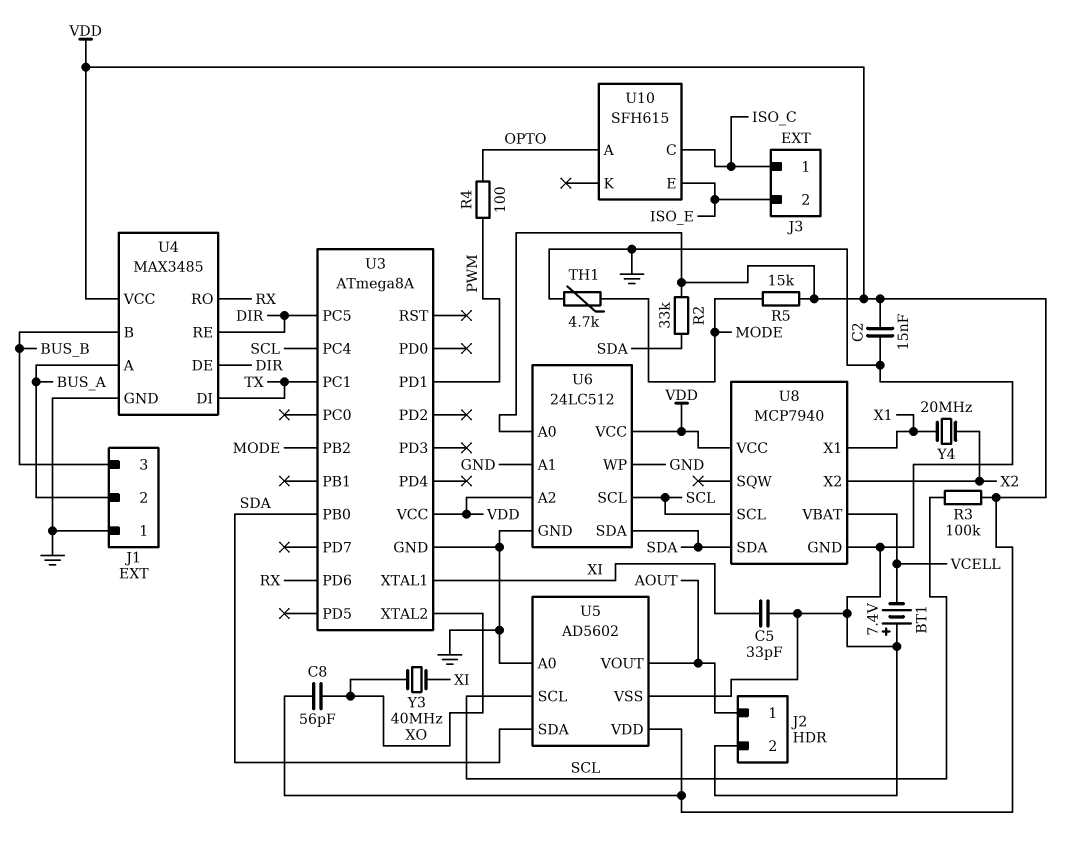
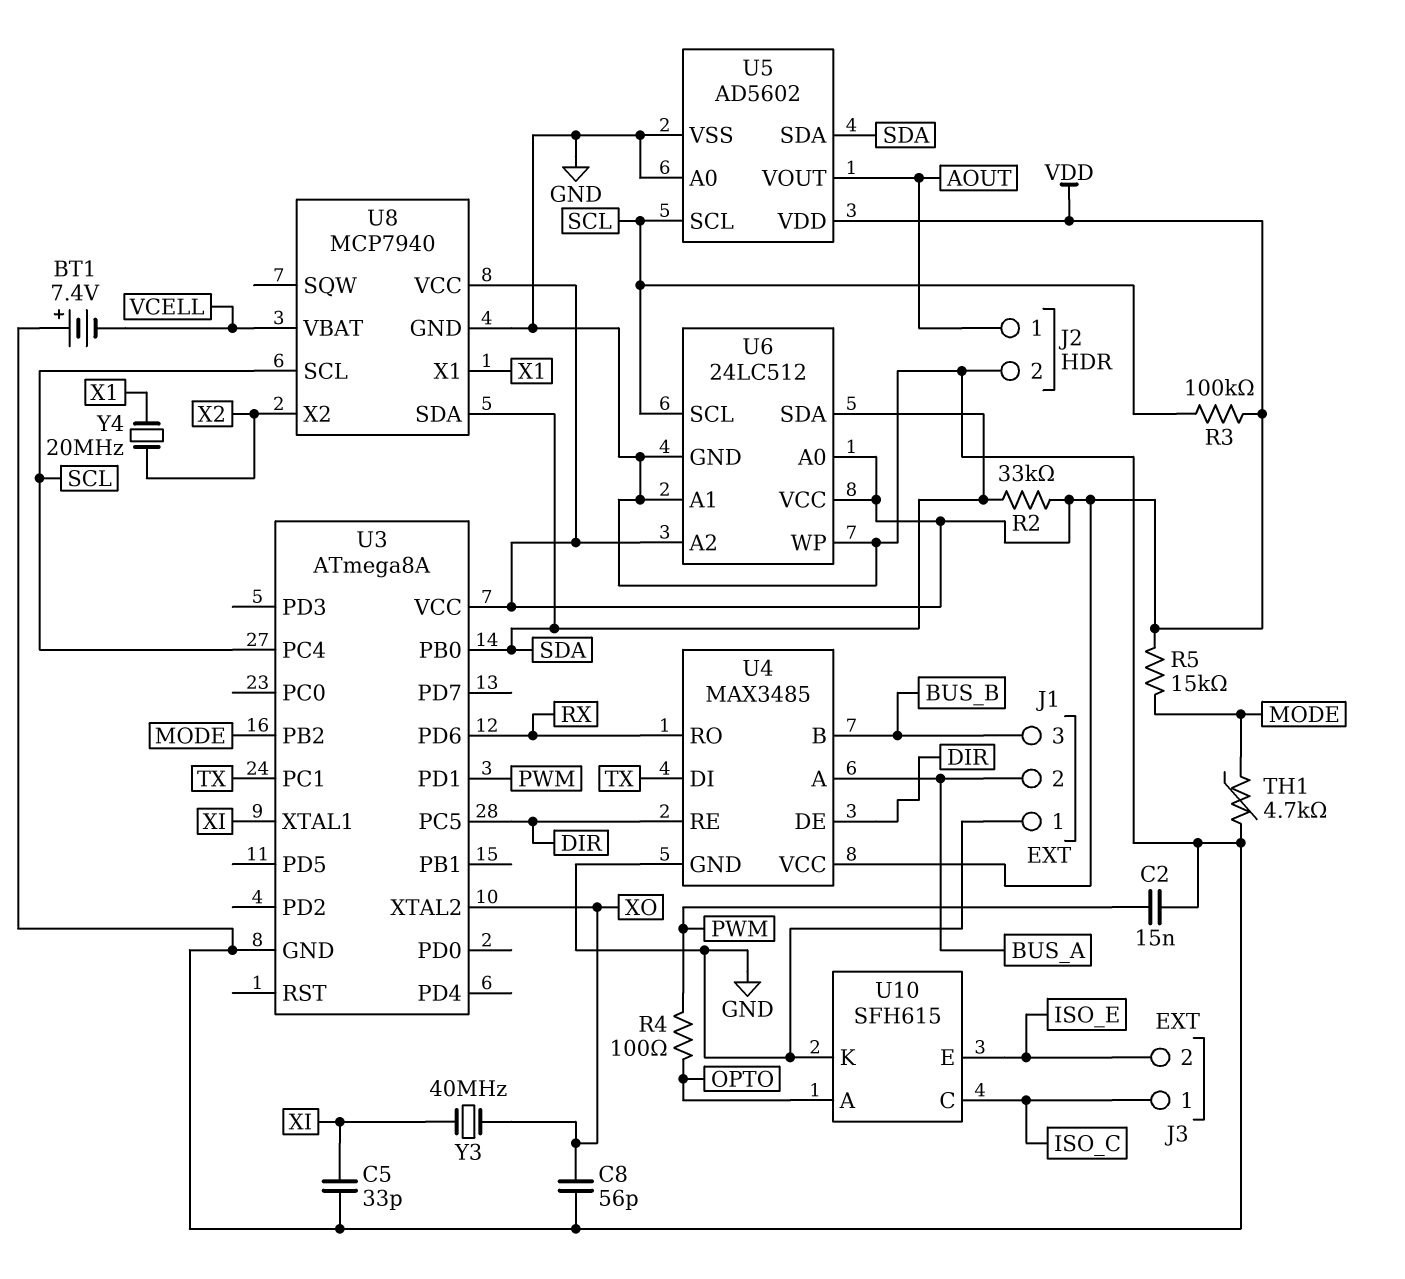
C2: 15nF (GND, VDD) -> 15nF (GND, PWM)
C8: 56pF (VDD, XO) -> 56pF (GND, XO)
U10 pin K: none -> GND

